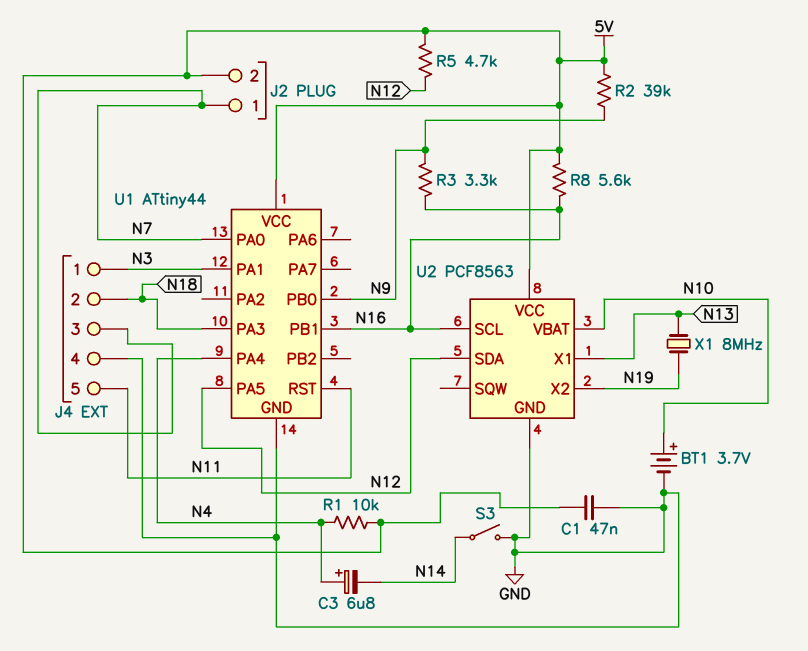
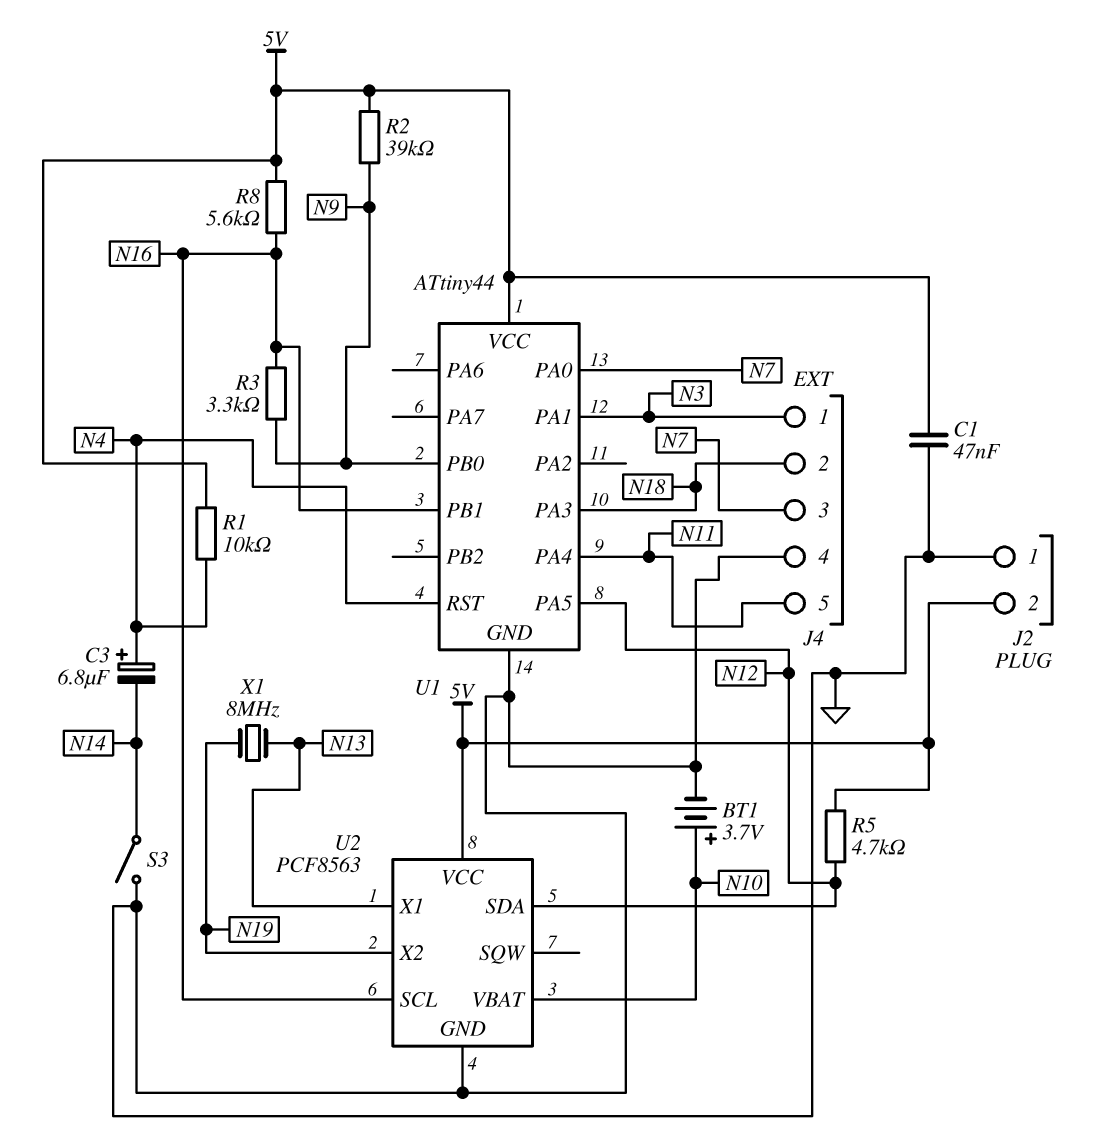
J2 pin 1: N7 -> GND
U1 pin PA4: N4 -> N11
U1 pin RST: N11 -> N4

